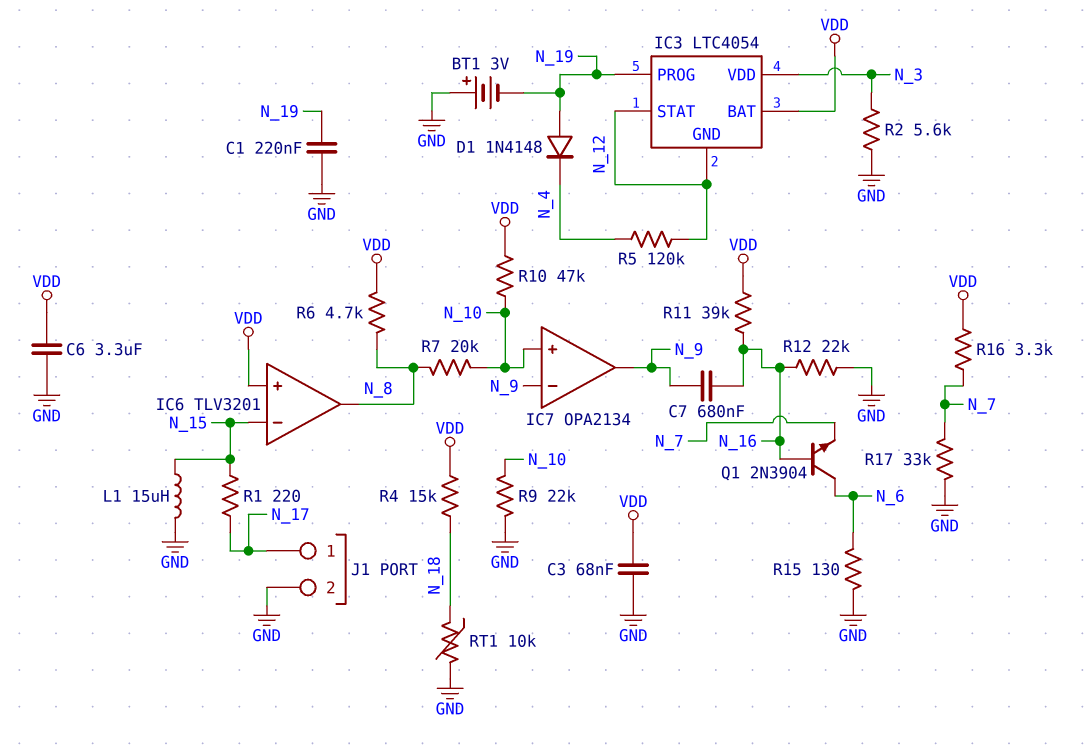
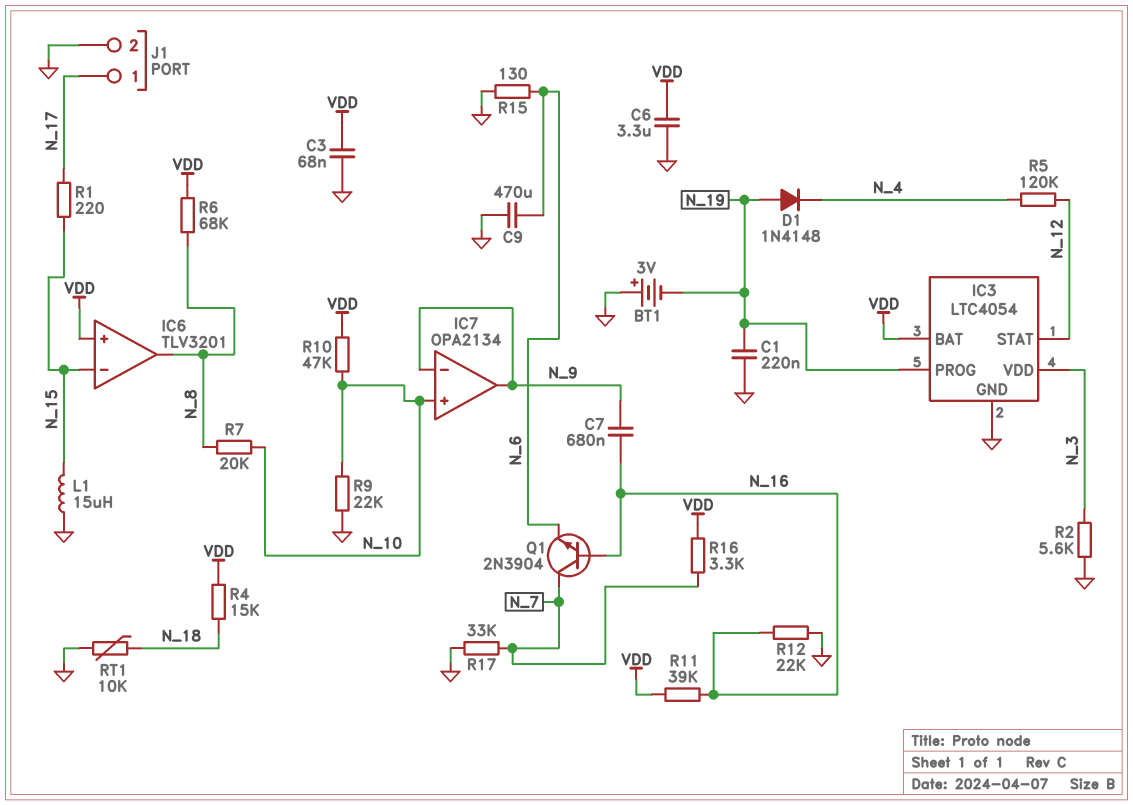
C9: none -> 470uF (GND, N_6)
IC3 pin GND: N_12 -> GND
Q1: NPN 2N3904 (B N_16, C N_6, E N_7) -> NPN 2N3904 (B N_16, C N_7, E N_6)
R6: 4.7k (N_8, VDD) -> 68k (N_8, VDD)

